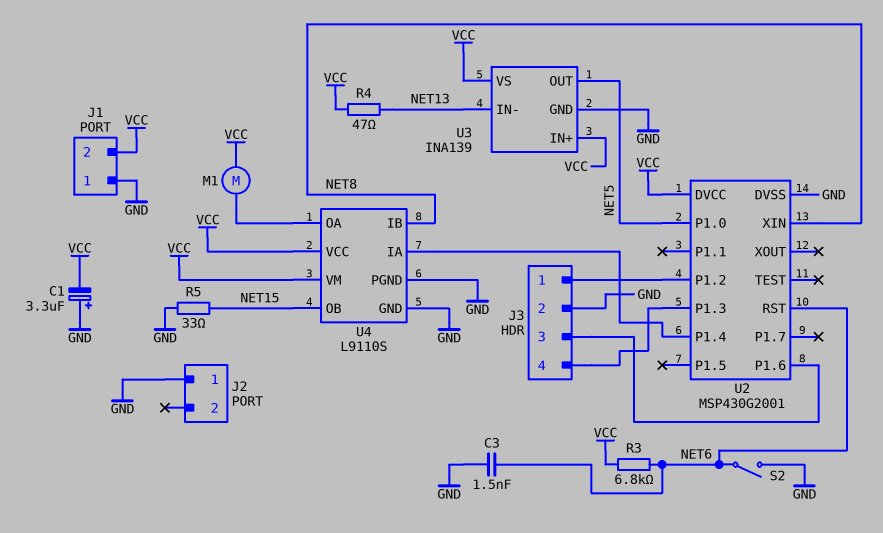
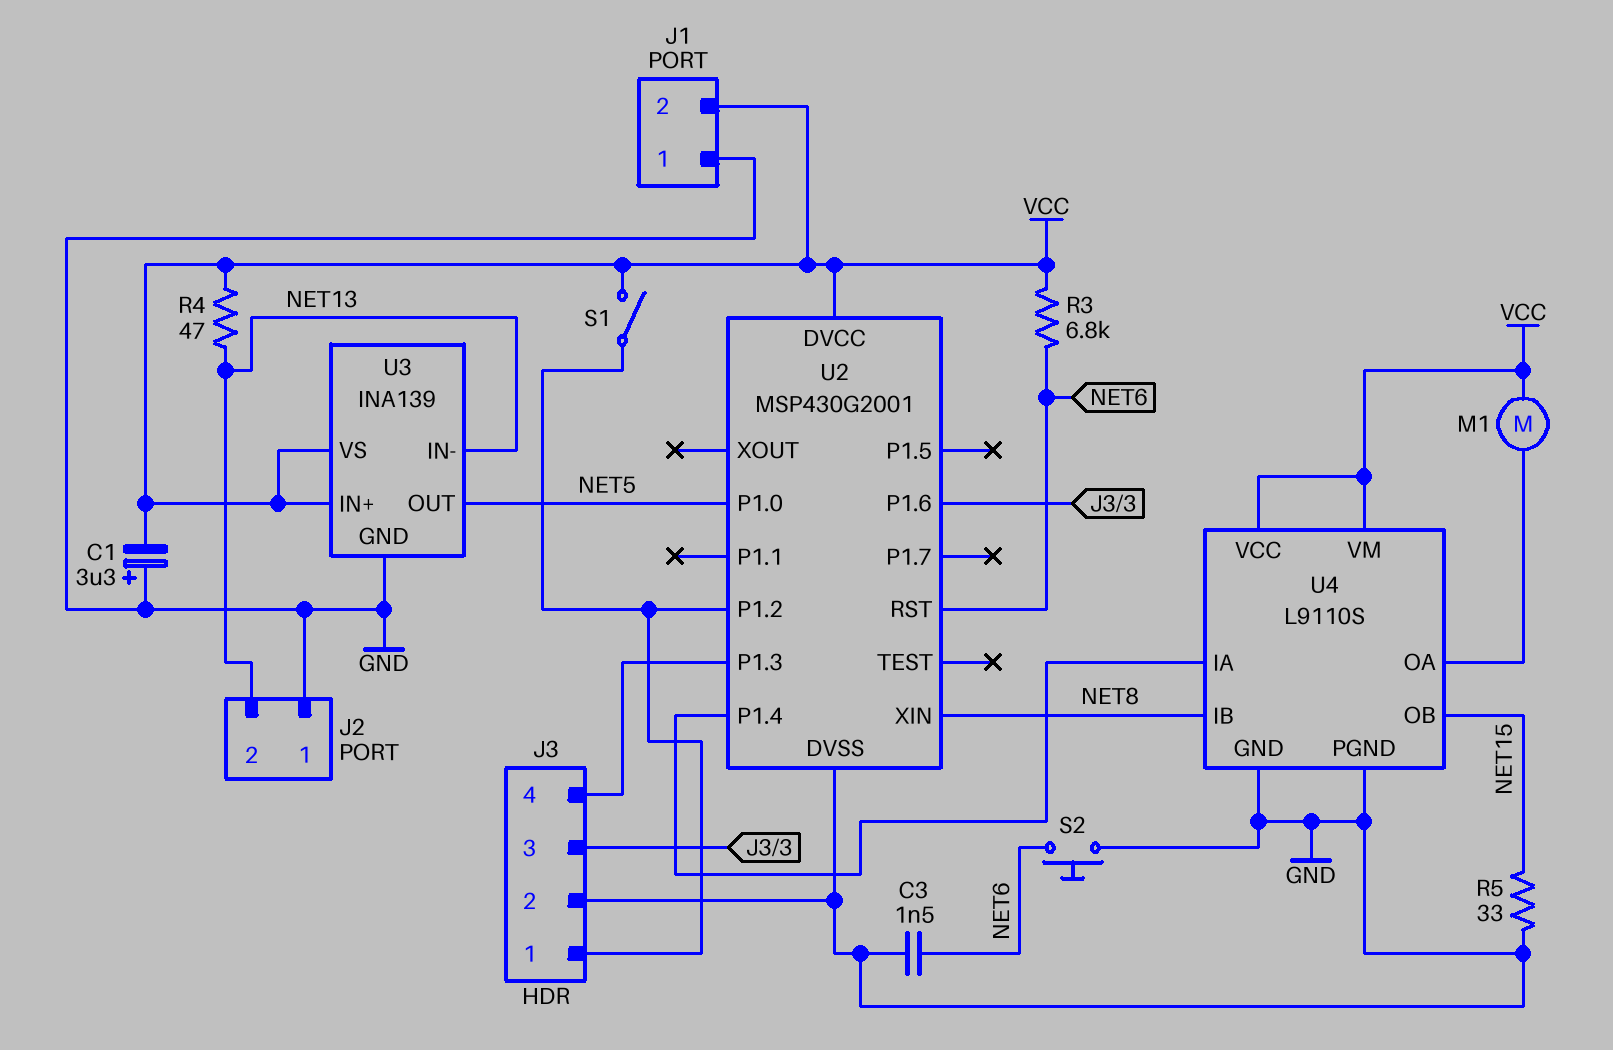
J2 pin 2: none -> NET13
S1: none -> switch (J3/1, VCC)
S2: switch (GND, NET6) -> button (GND, NET6)

